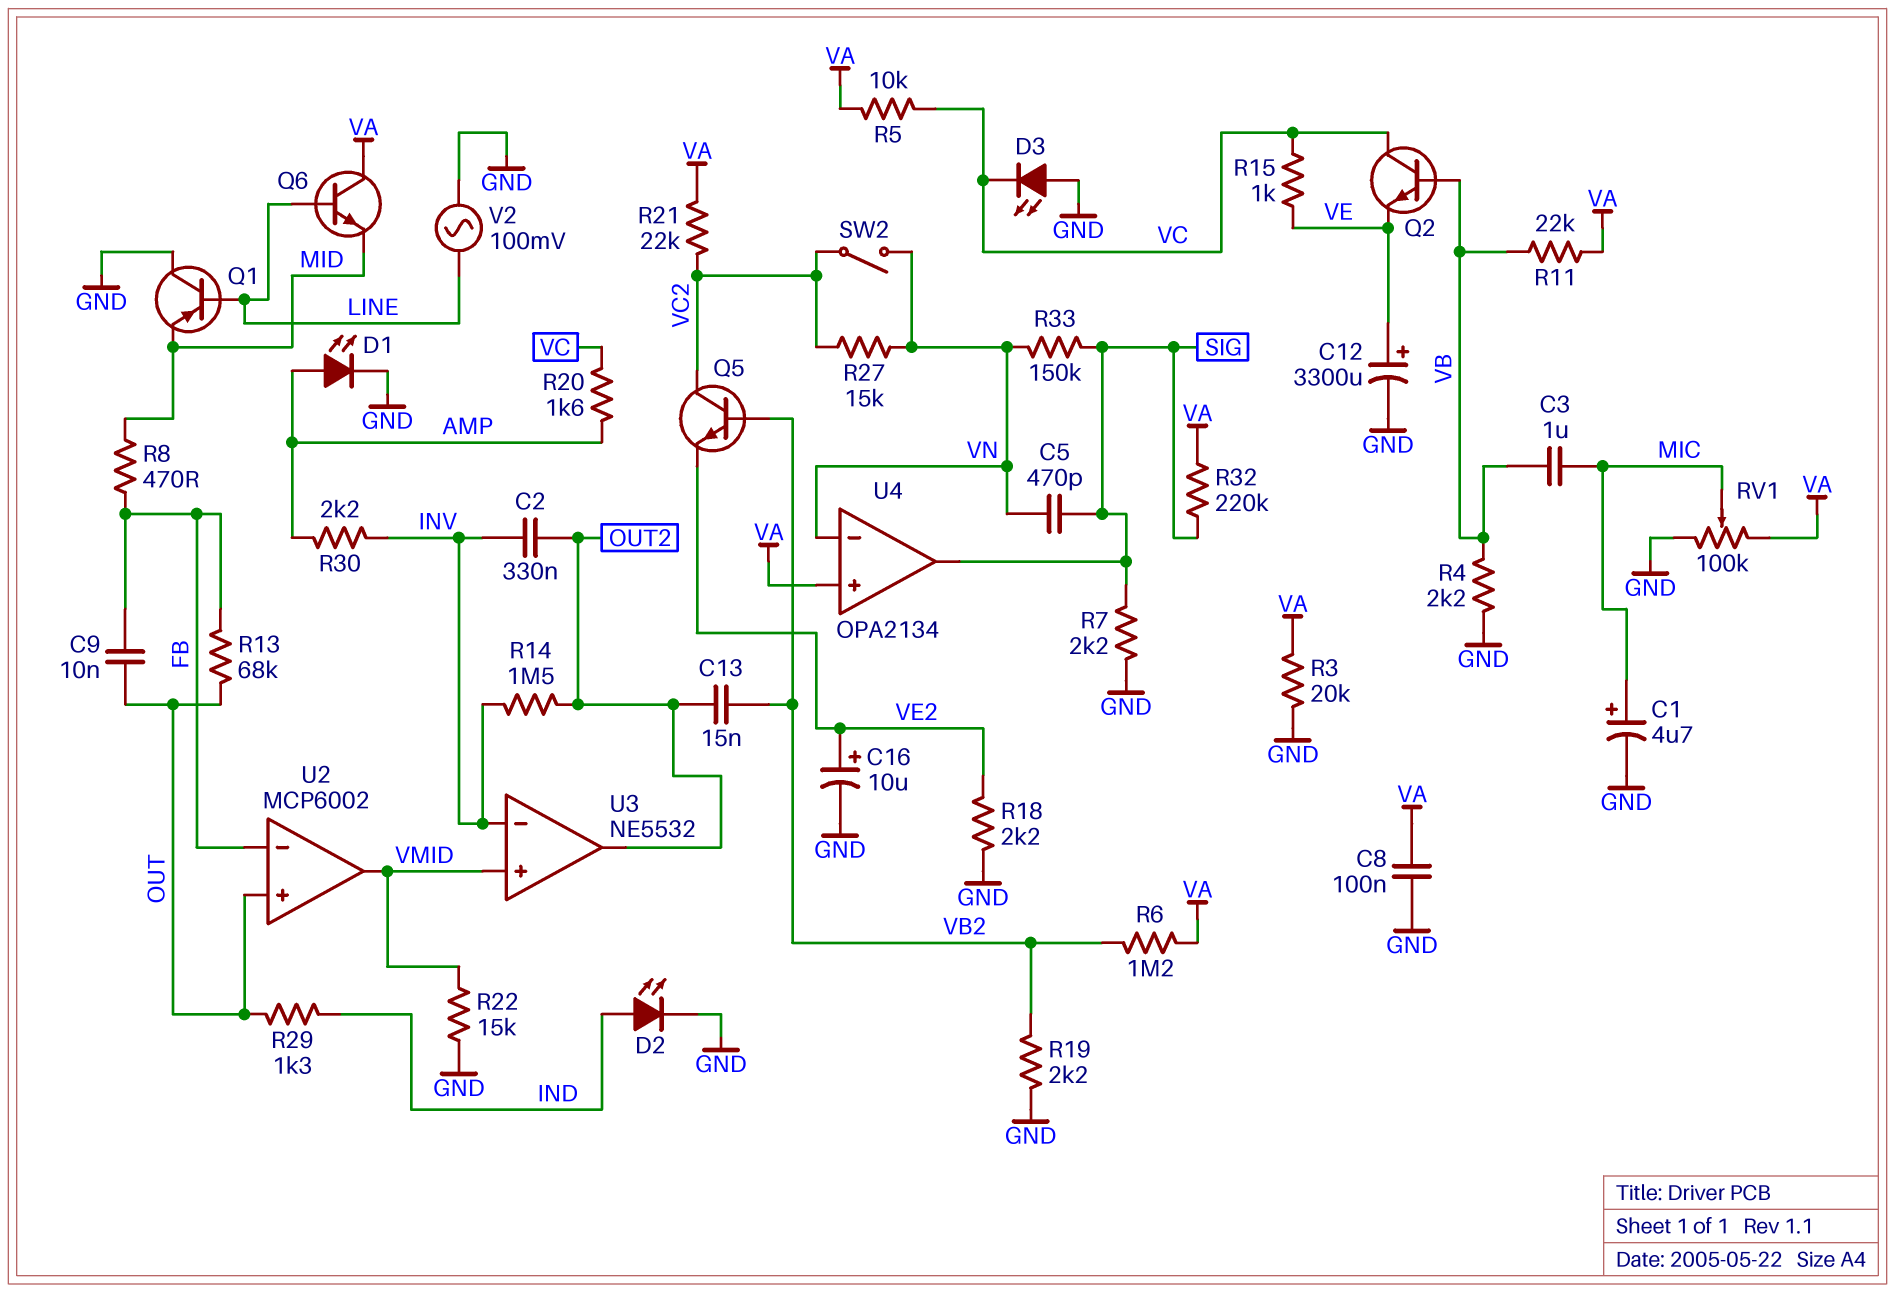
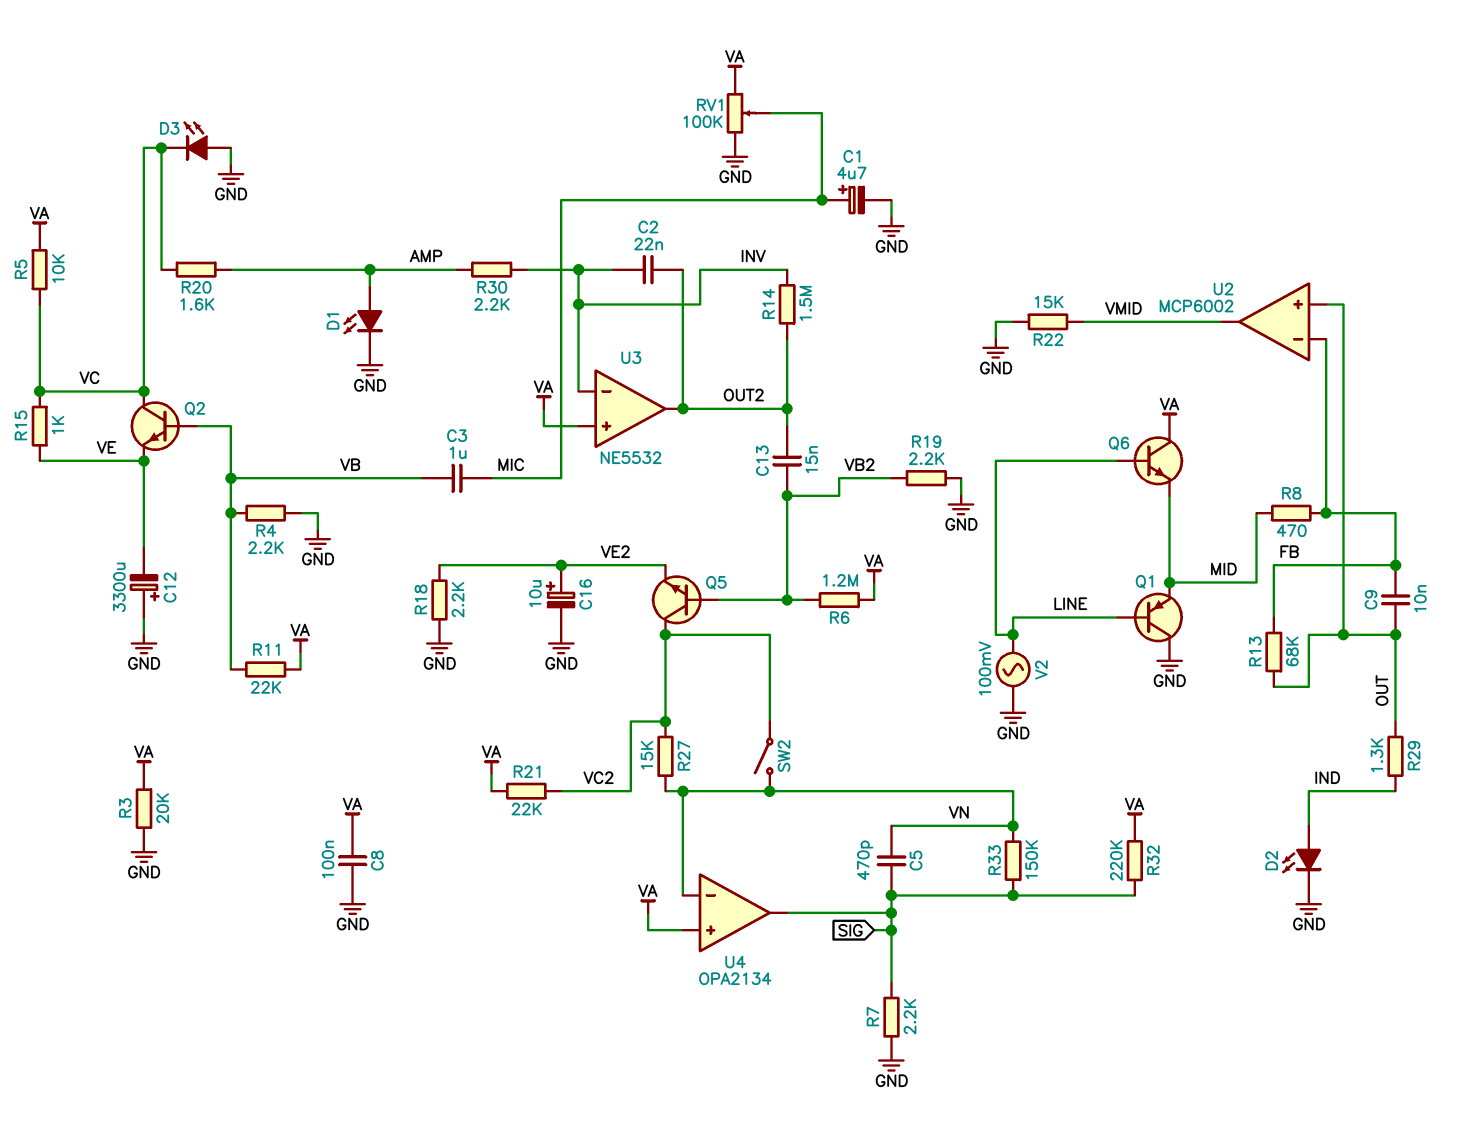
C2: 330nF (INV, OUT2) -> 22nF (INV, OUT2)
C12: 3300uF (plus VE, minus GND) -> 3300uF (plus GND, minus VE)
U3 pin in+: VMID -> VA

